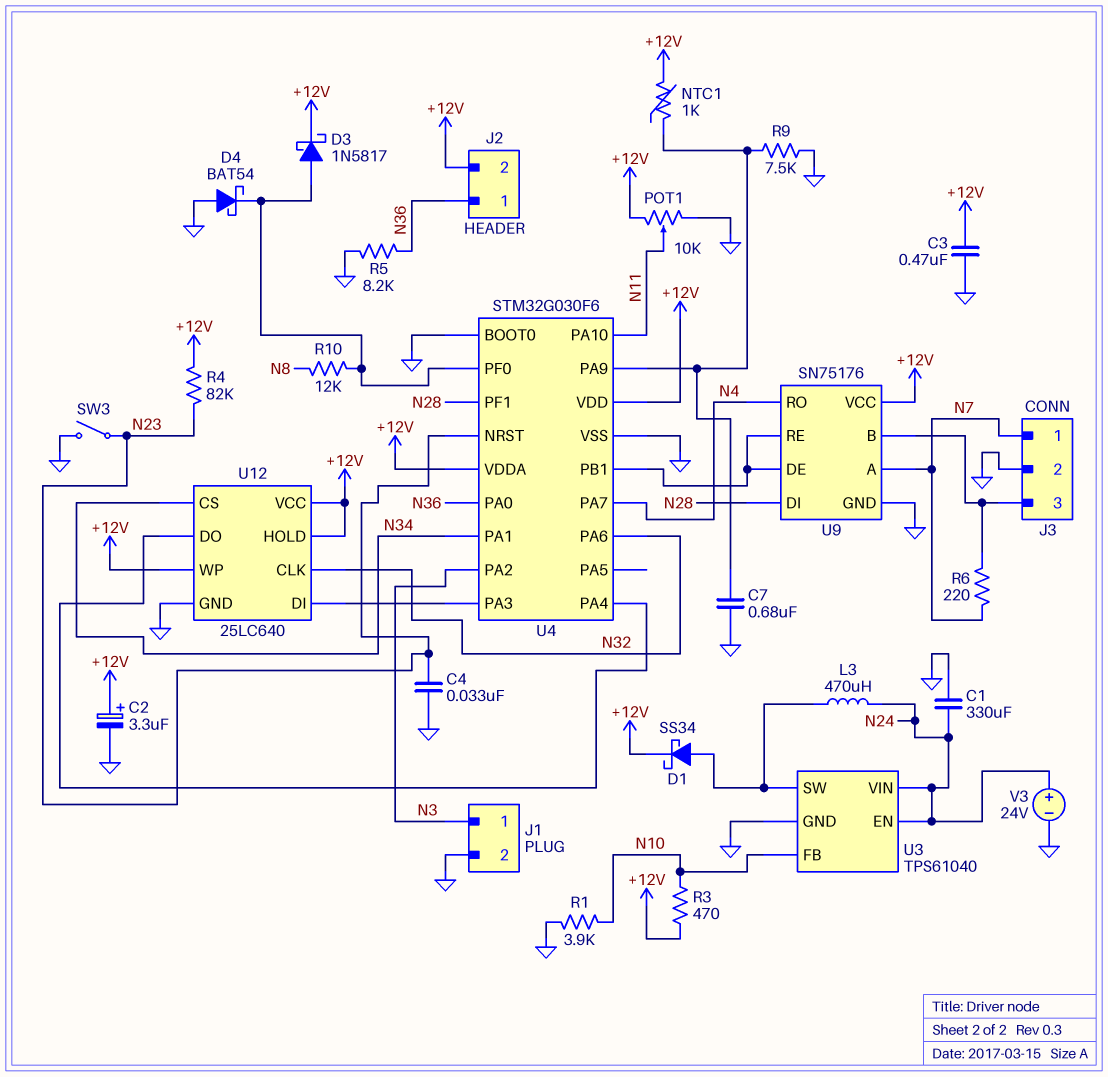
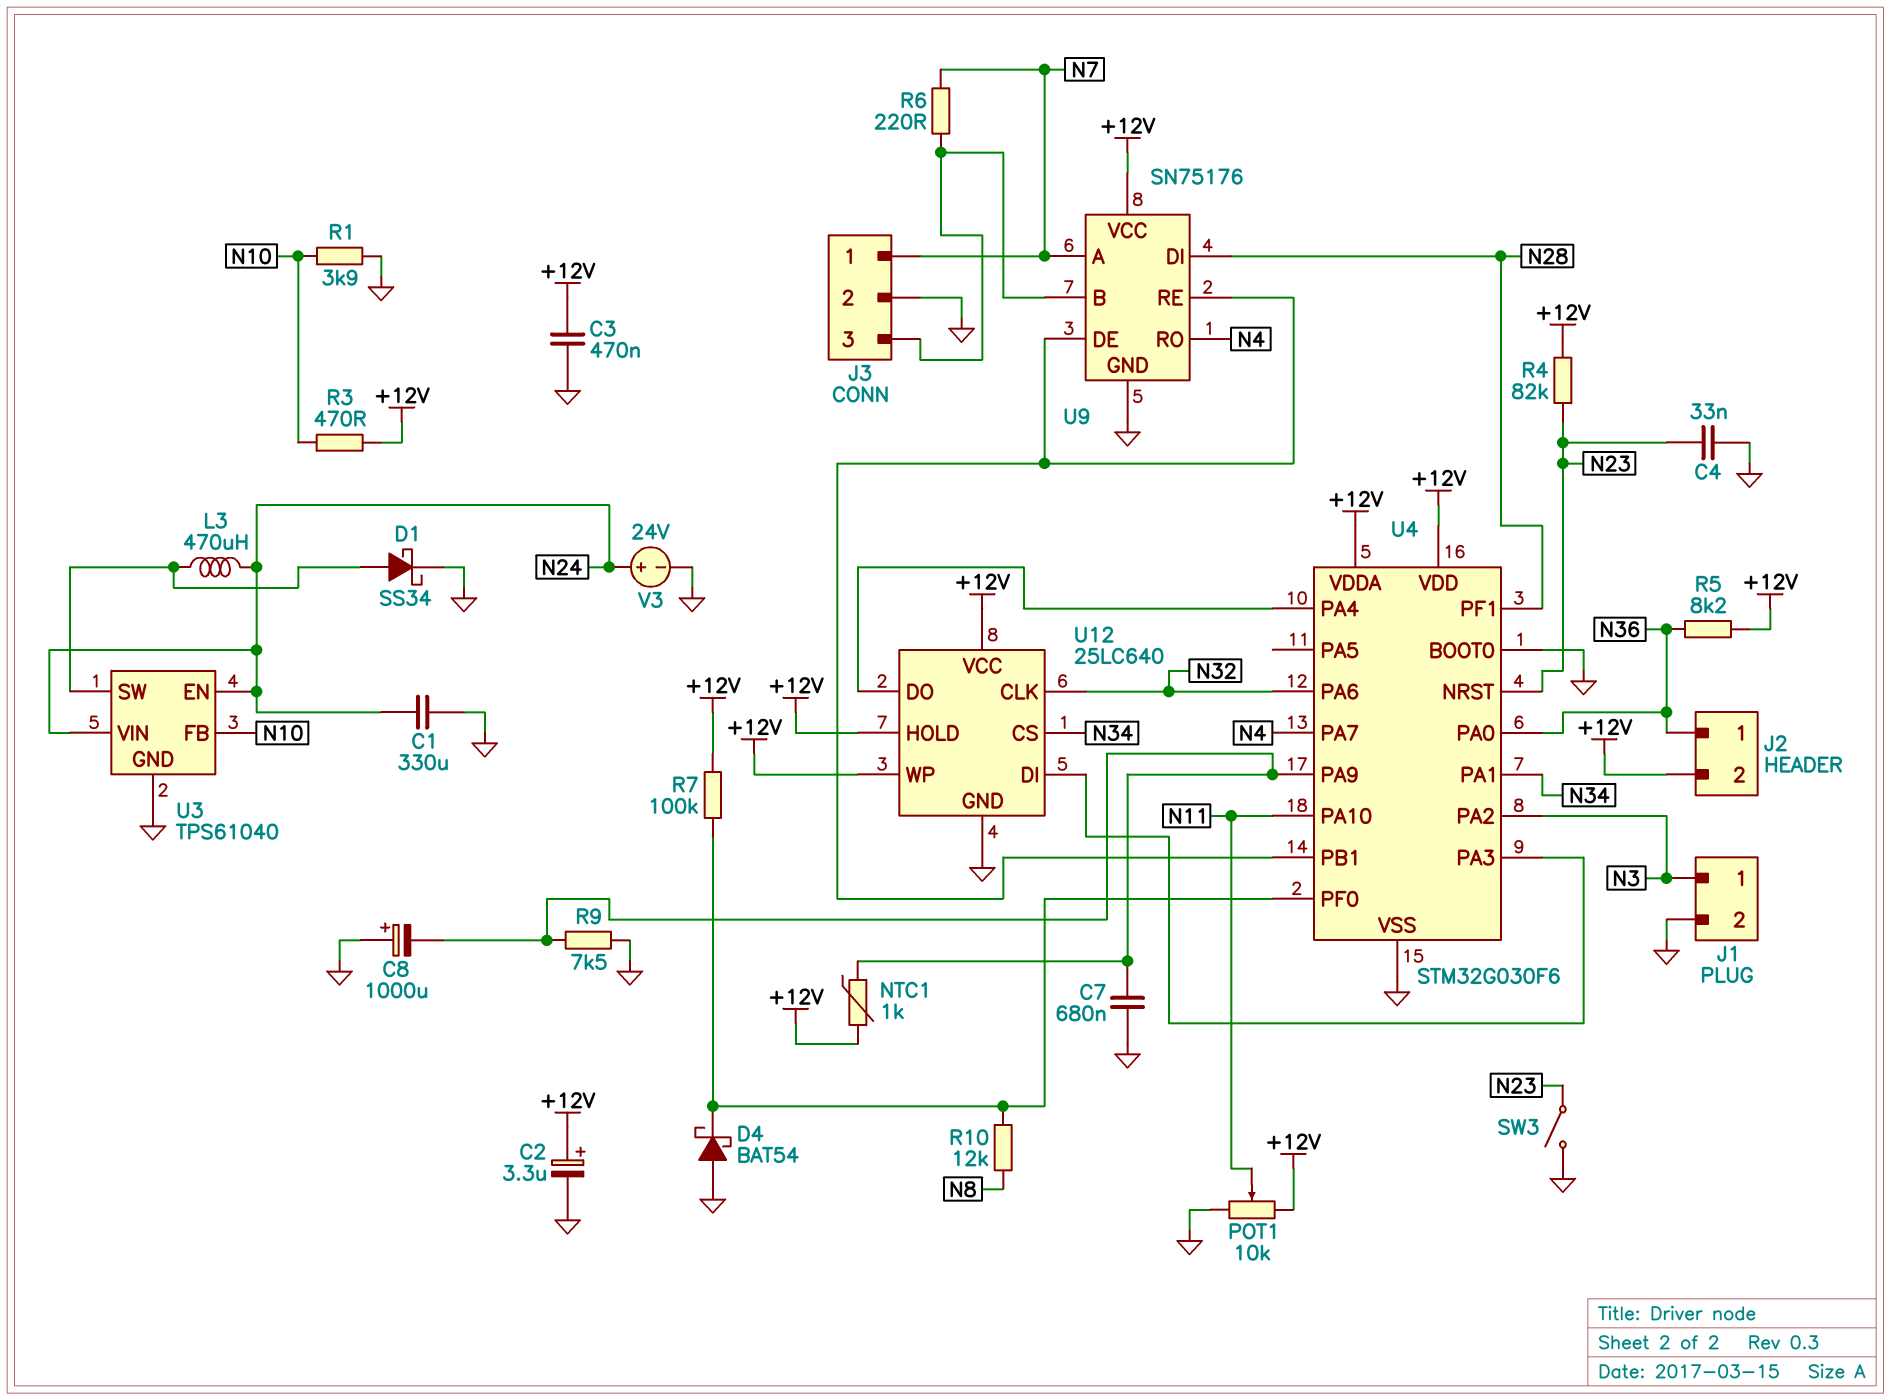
C8: none -> 1000uF (plus GND, minus U4/PA9)
D1: schottky SS34 (A U3/SW, K +12V) -> schottky SS34 (A U3/SW, K GND)
D3: schottky 1N5817 (A U4/PF0, K +12V) -> none
R5: 8.2k (GND, N36) -> 8.2k (+12V, N36)
R7: none -> 100k (+12V, U4/PF0)

